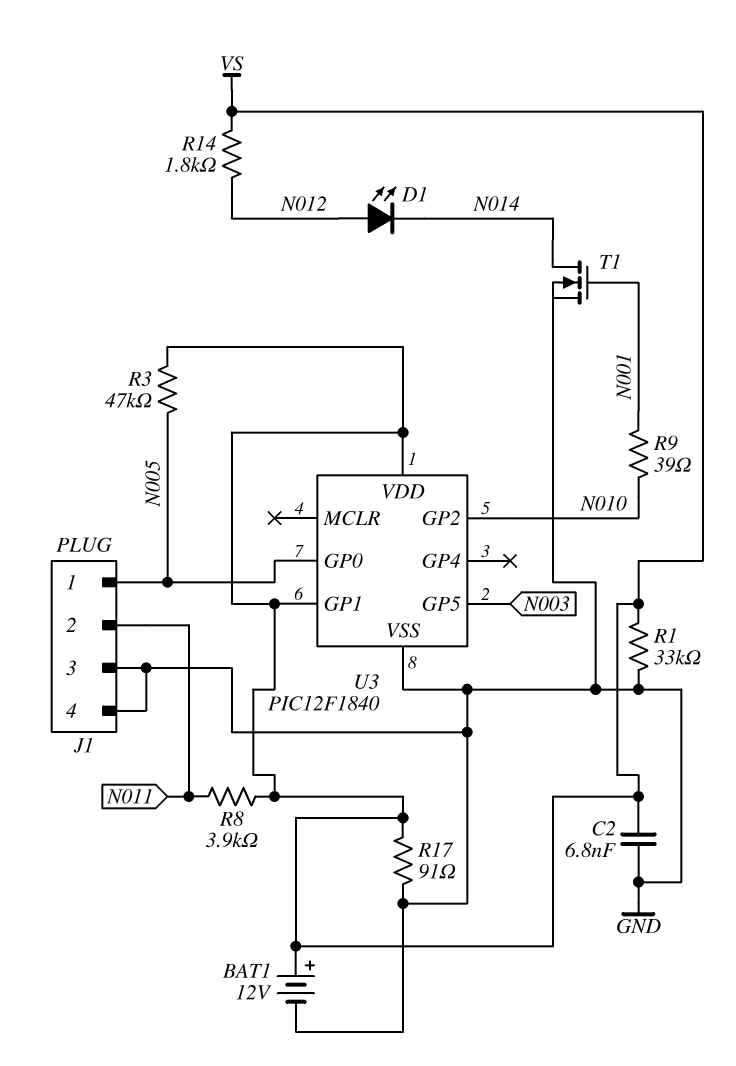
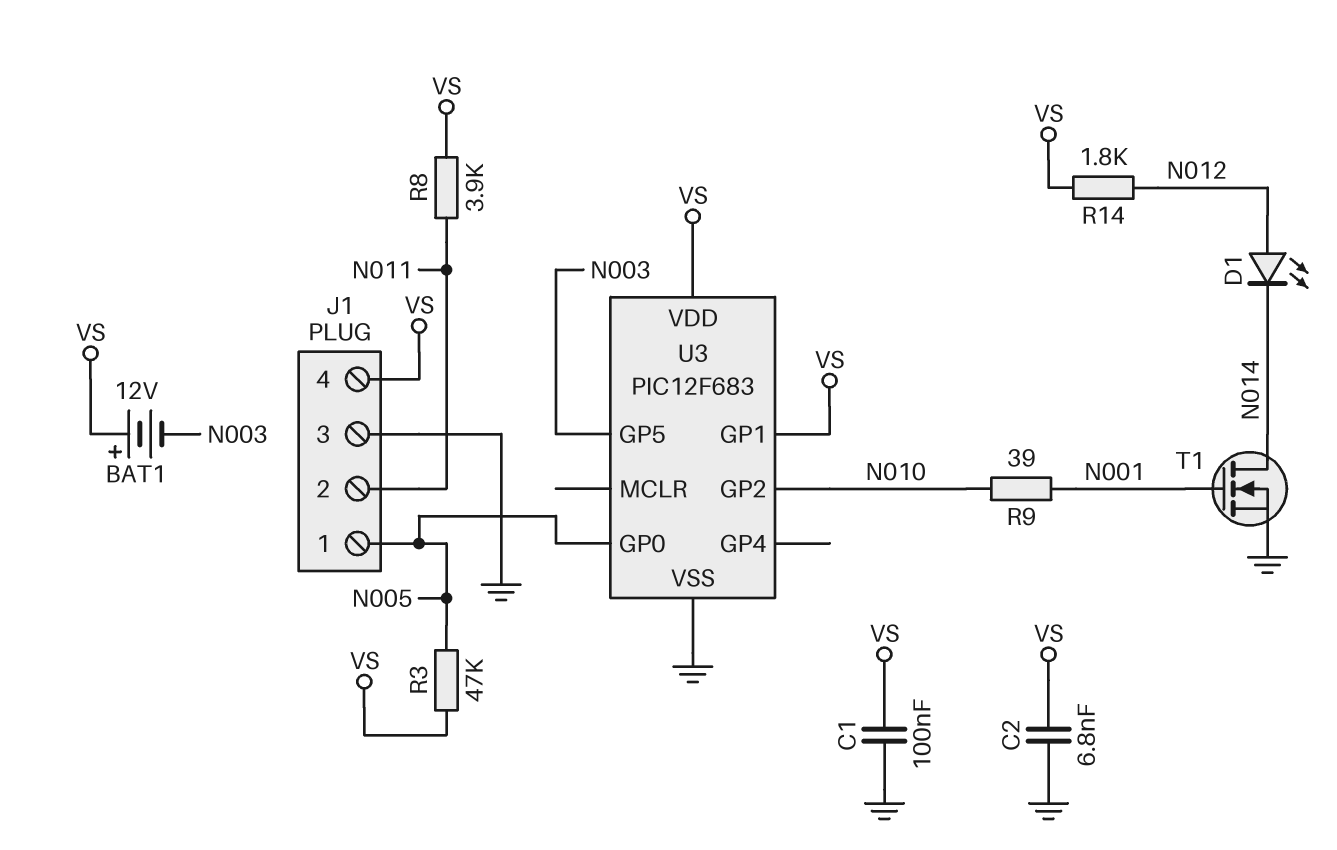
BAT1: 12V (plus VS, minus GND) -> 12V (plus VS, minus N003)
C1: none -> 100nF (GND, VS)
J1 pin 4: GND -> VS
R1: 33k (GND, VS) -> none
R17: 91 (GND, VS) -> none
U3: PIC12F1840 -> PIC12F683

